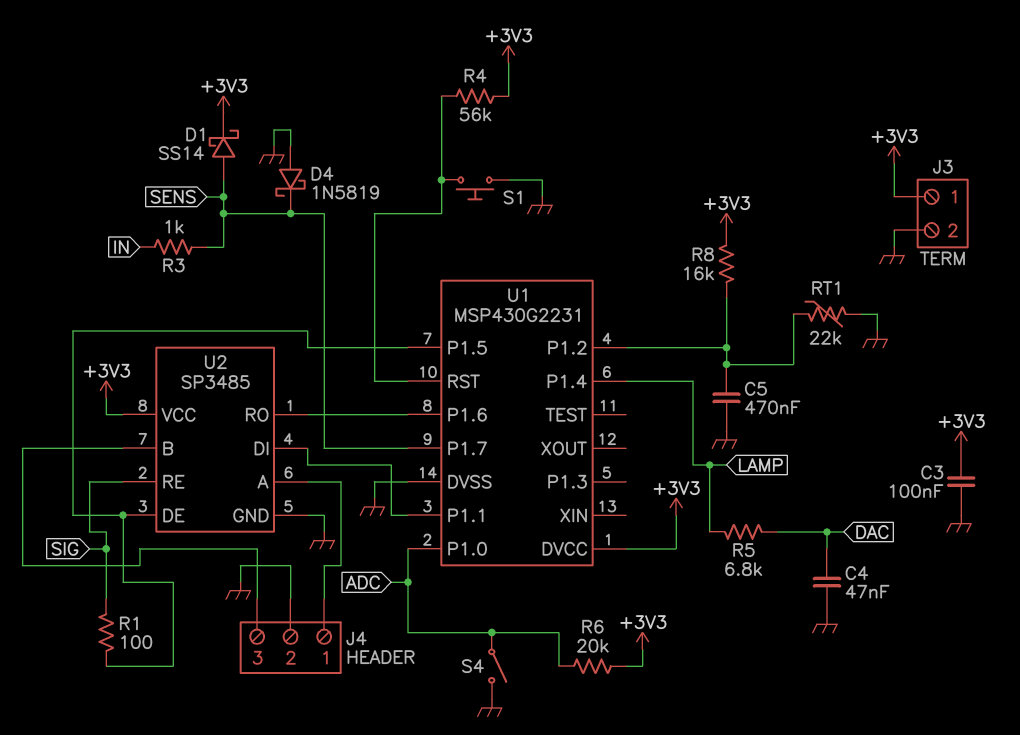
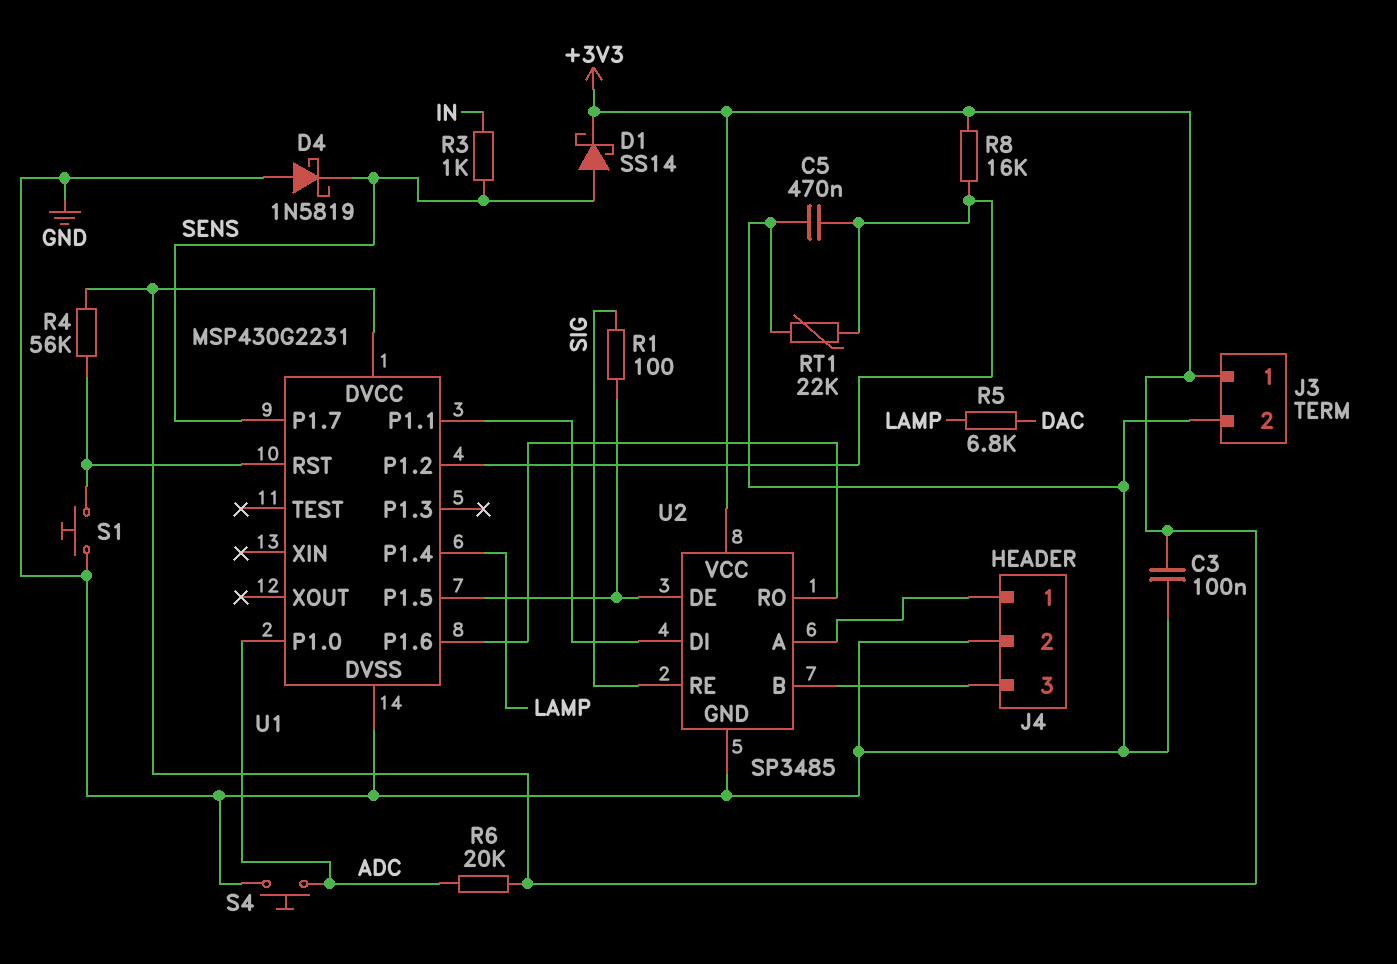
C4: 47nF (DAC, GND) -> none
S4: switch (ADC, GND) -> button (ADC, GND)

